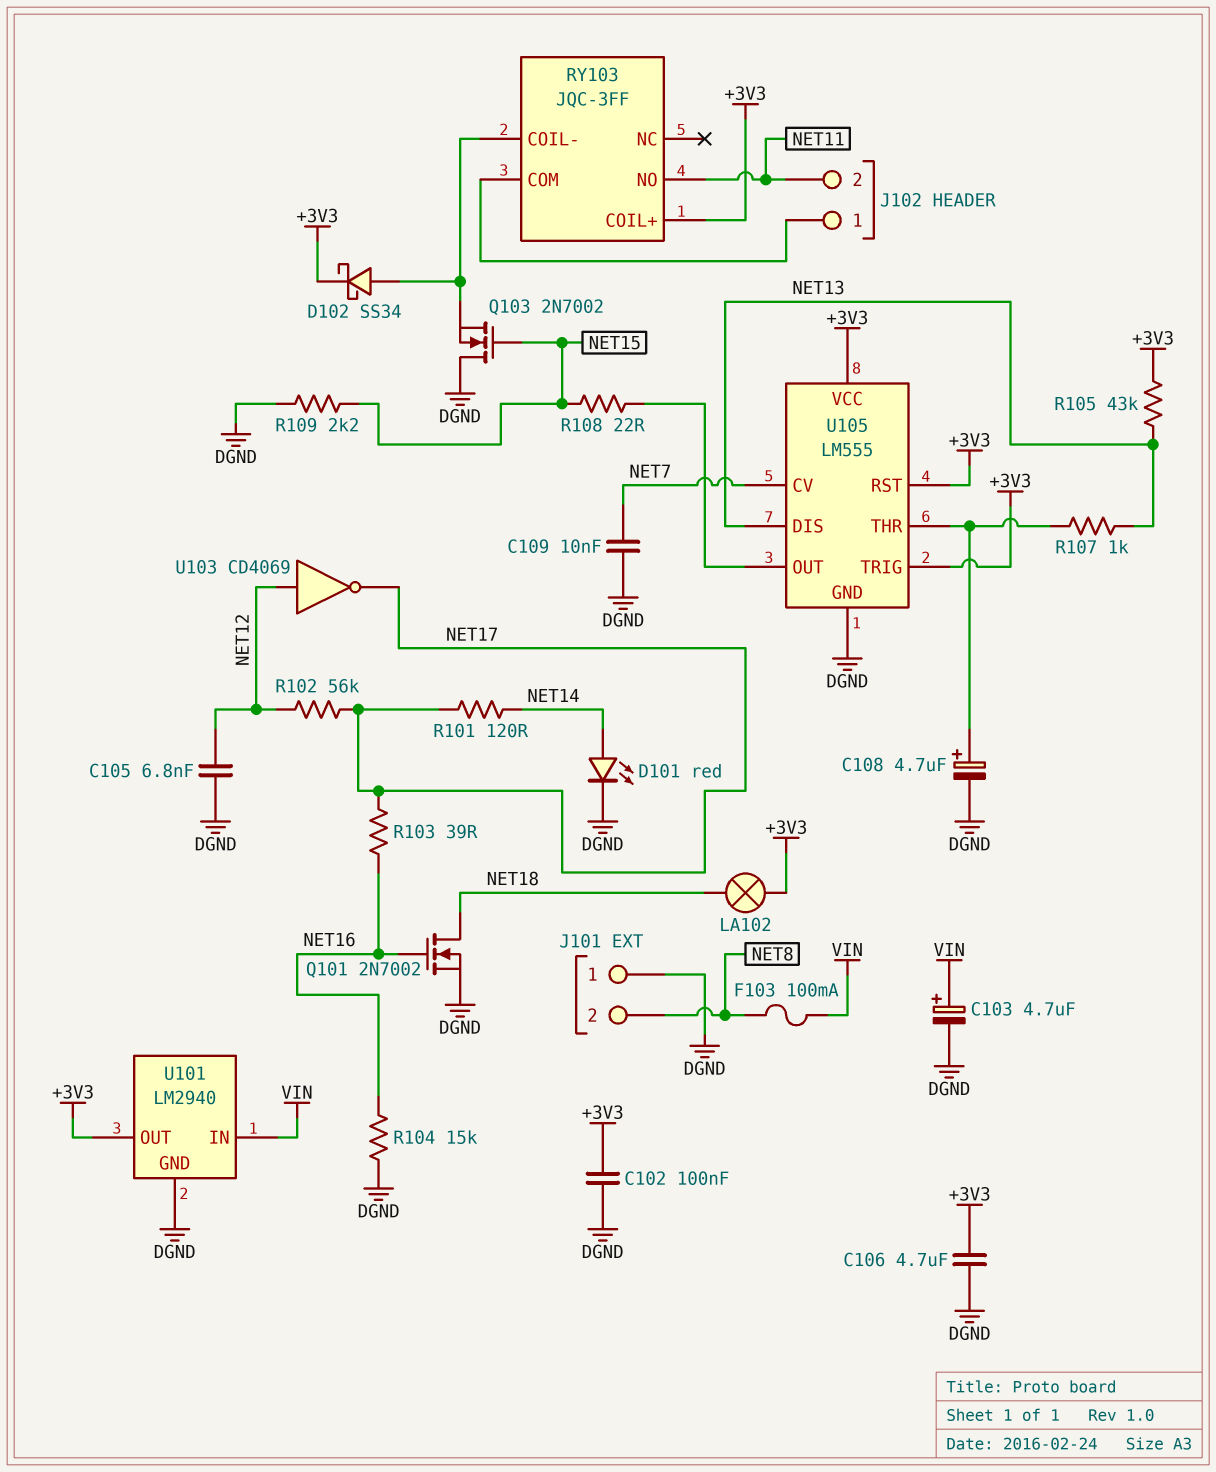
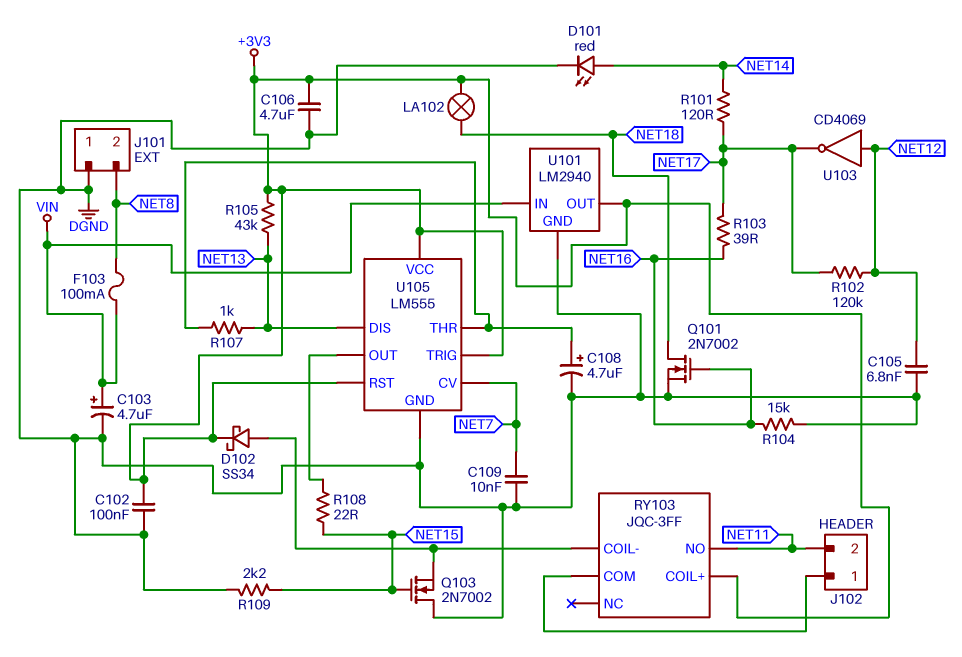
R102: 56k (NET12, NET17) -> 120k (NET12, NET17)

